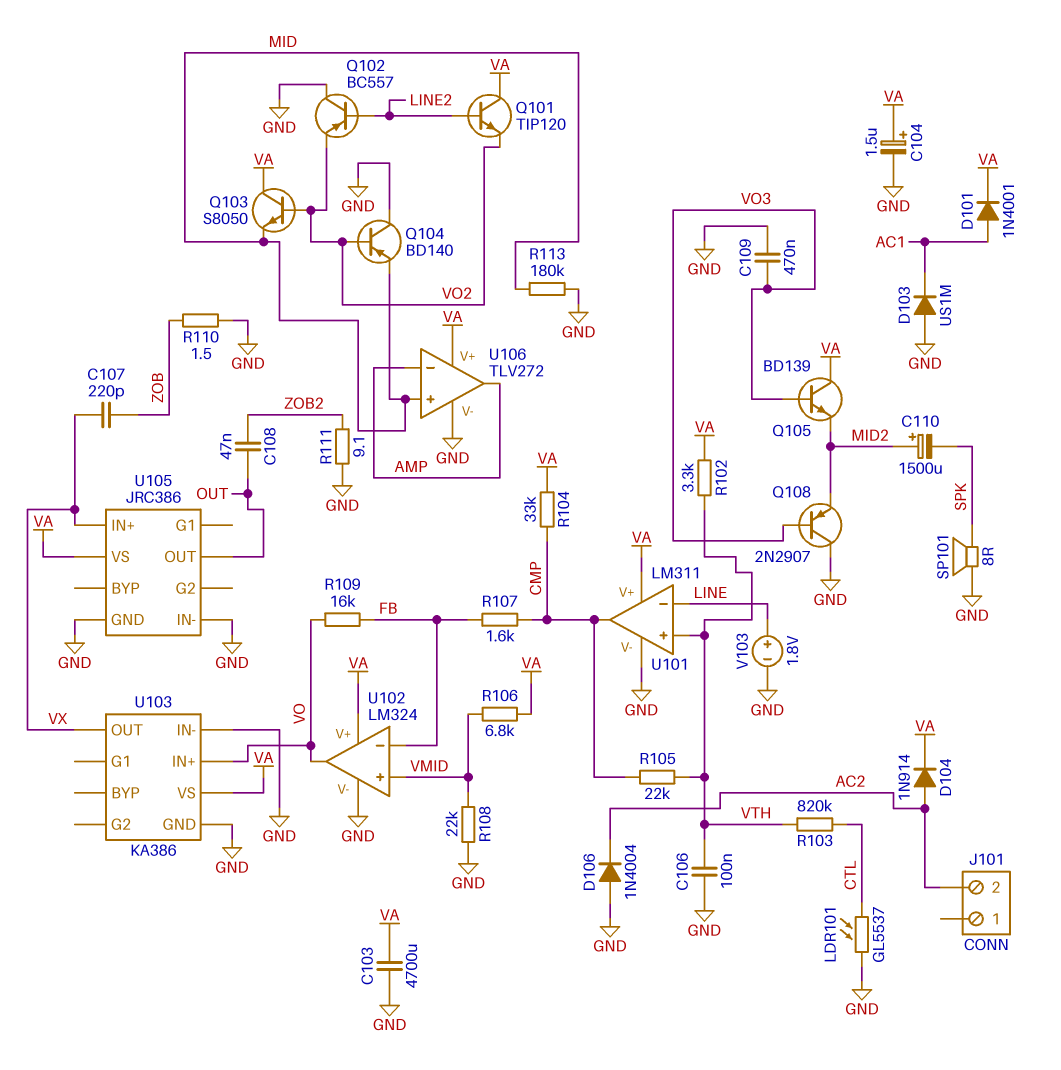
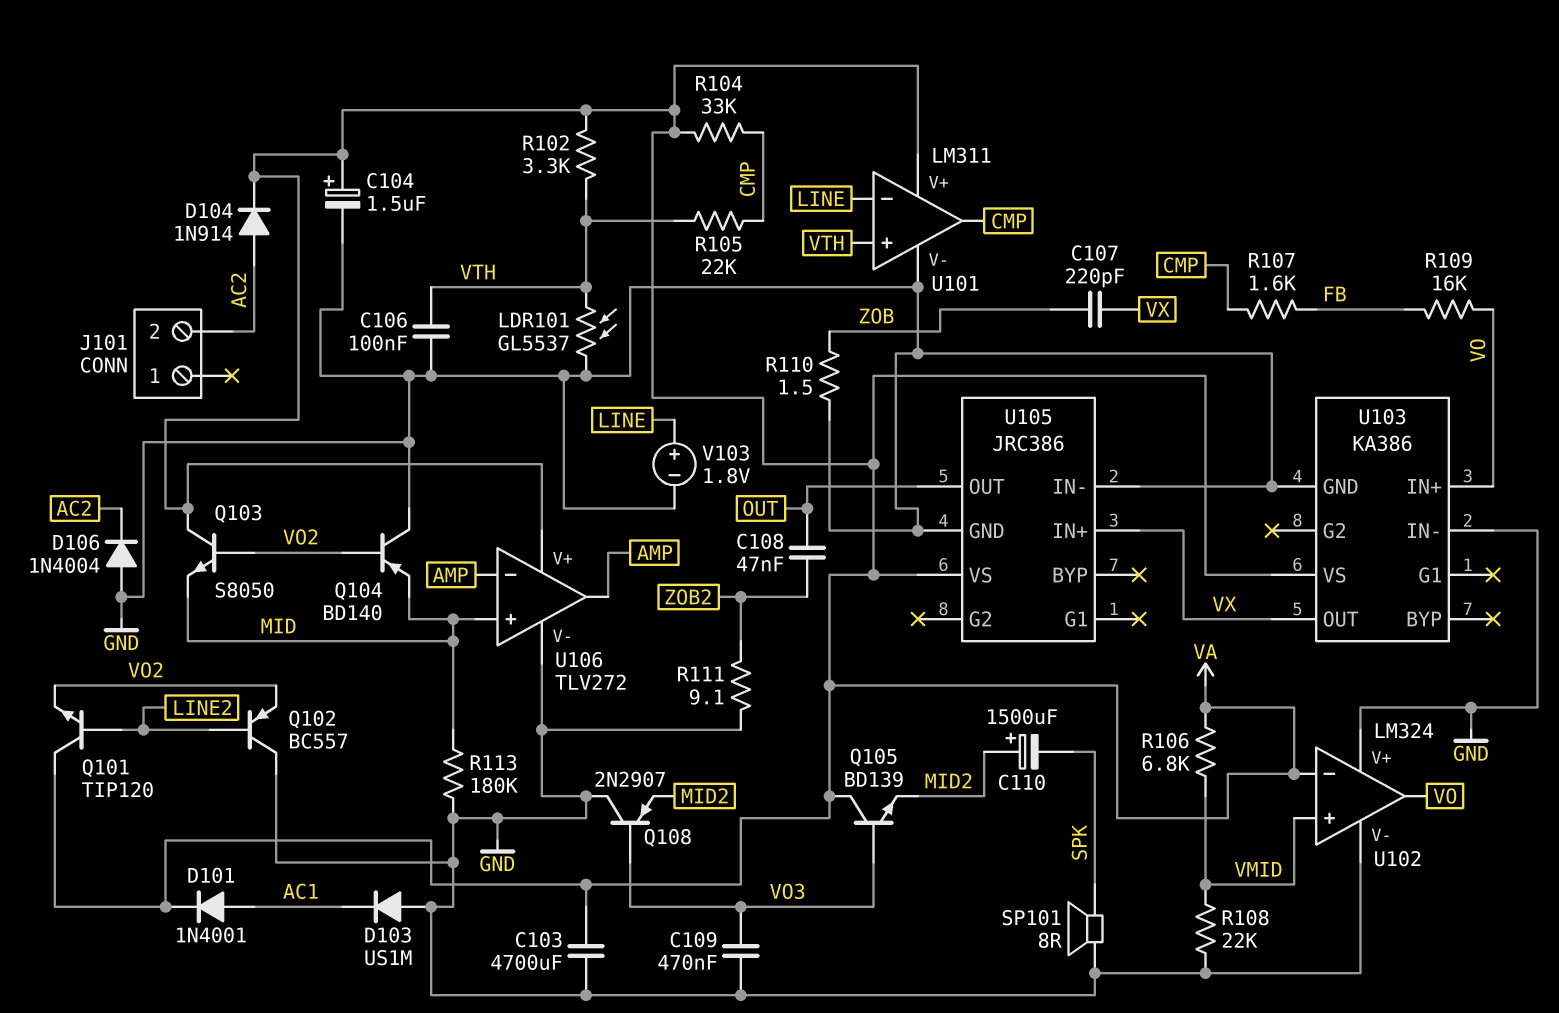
LDR101: GL5537 (CTL, GND) -> GL5537 (GND, VTH)
R103: 820k (CTL, VTH) -> none
U102 pin V+: VA -> GND
U102 pin in-: FB -> VA

